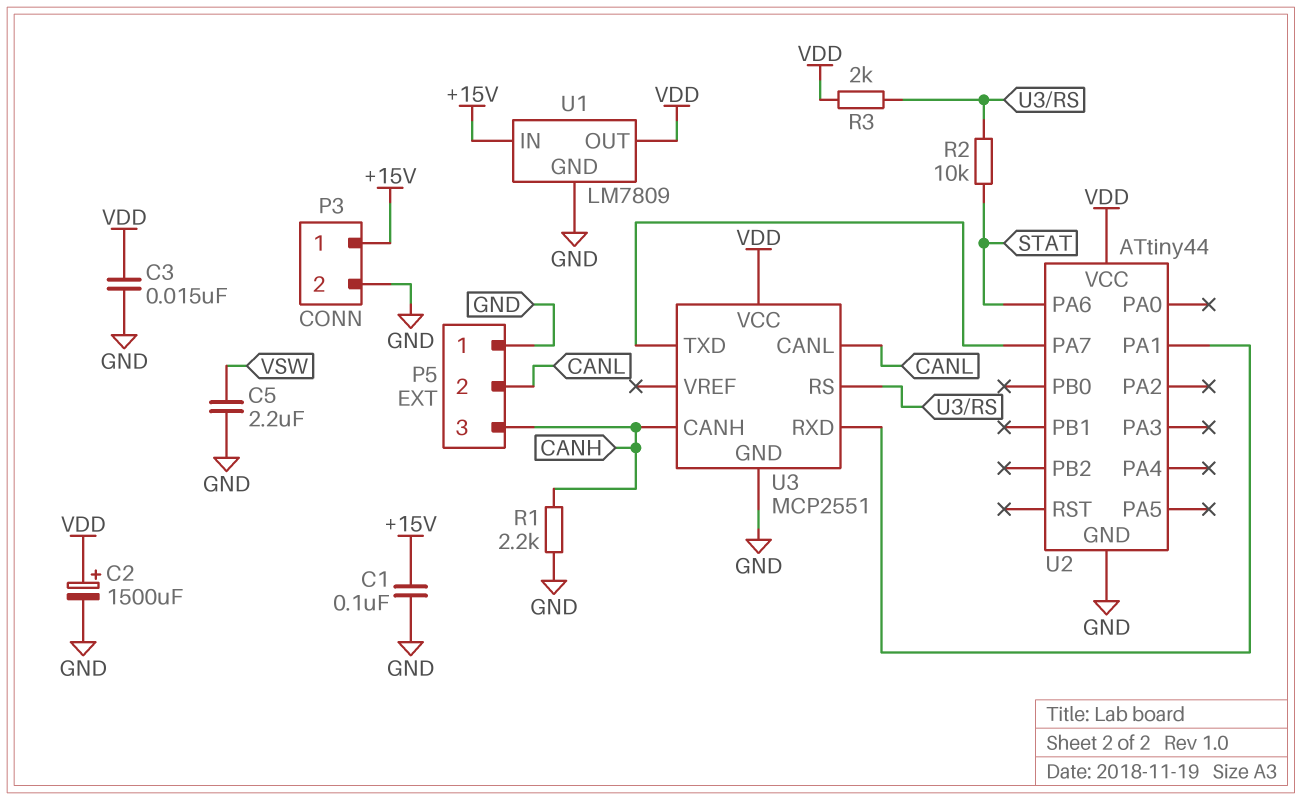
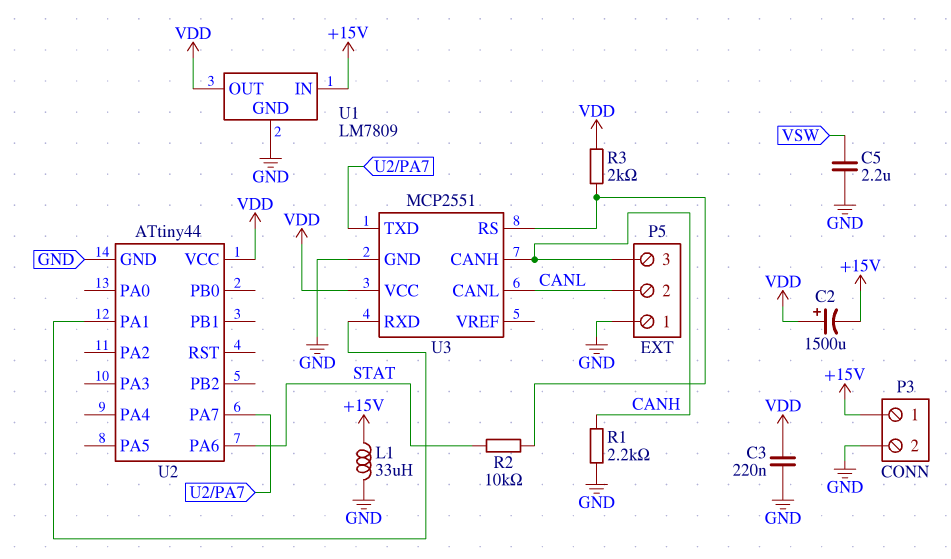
C1: 100nF (+15V, GND) -> none
C2: 1500uF (plus VDD, minus GND) -> 1500uF (plus VDD, minus +15V)
C3: 15nF (GND, VDD) -> 220nF (GND, VDD)
L1: none -> 33uH (+15V, GND)

